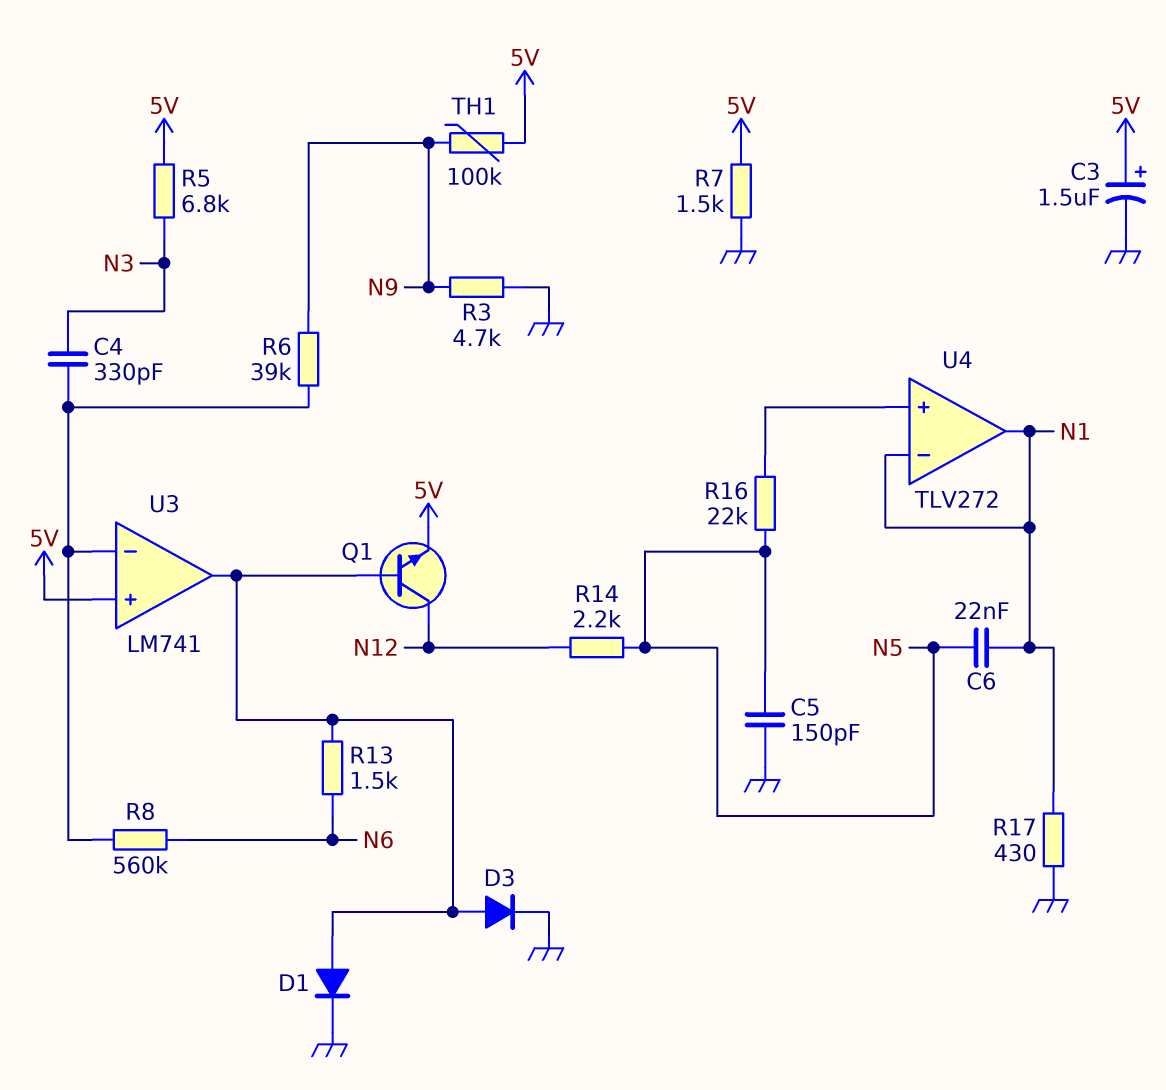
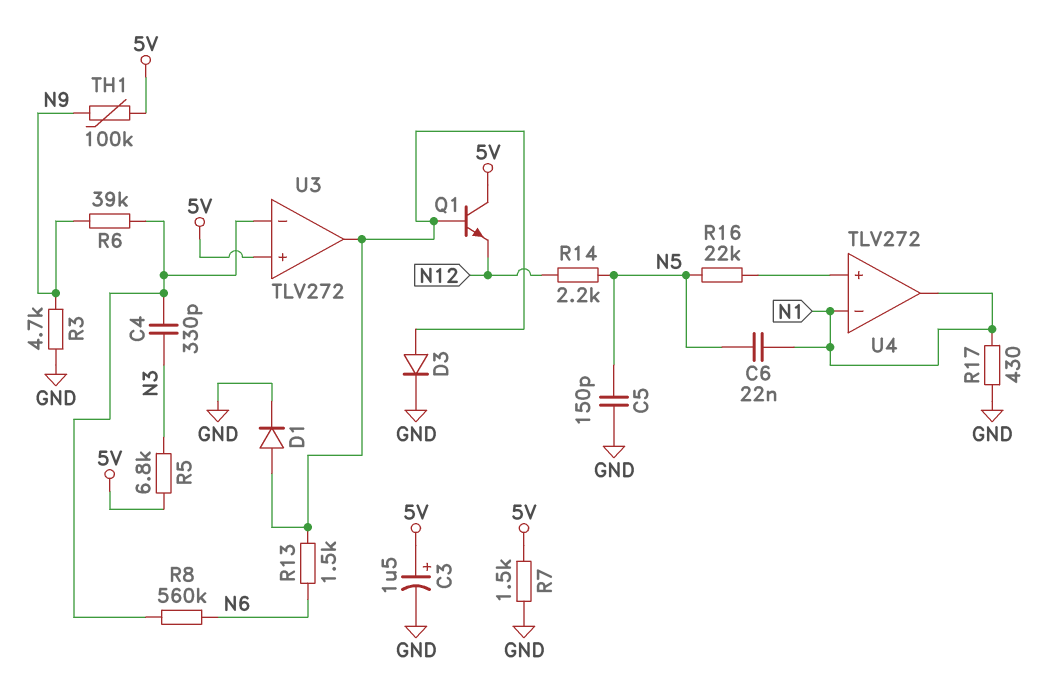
Q1: NPN (B U3/out, C N12, E 5V) -> NPN (B U3/out, C 5V, E N12)
U3: LM741 -> TLV272

